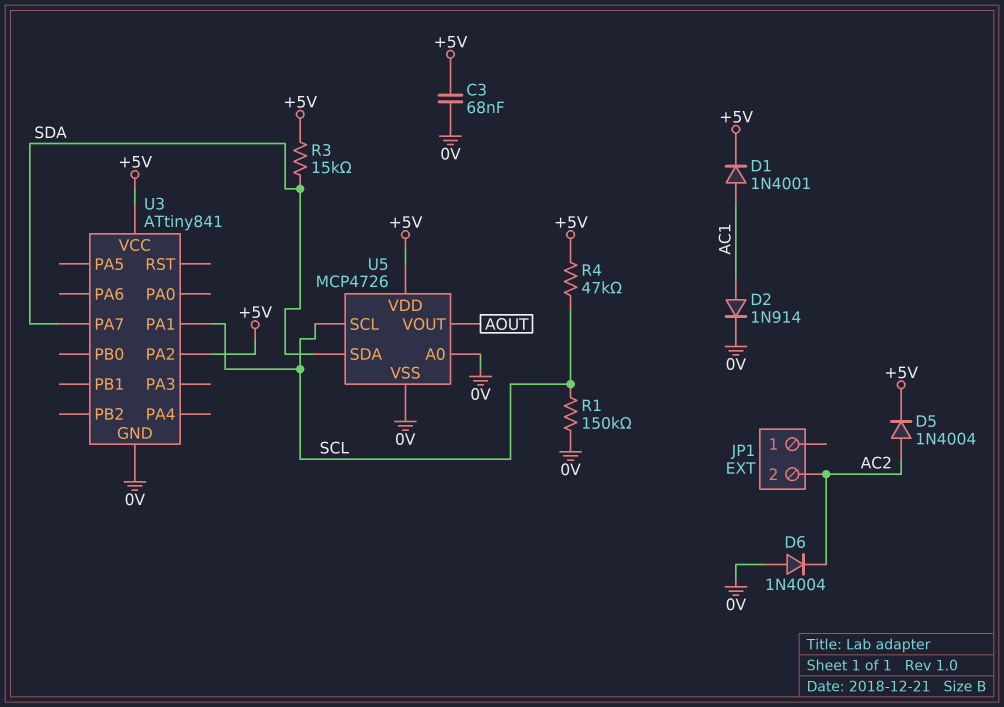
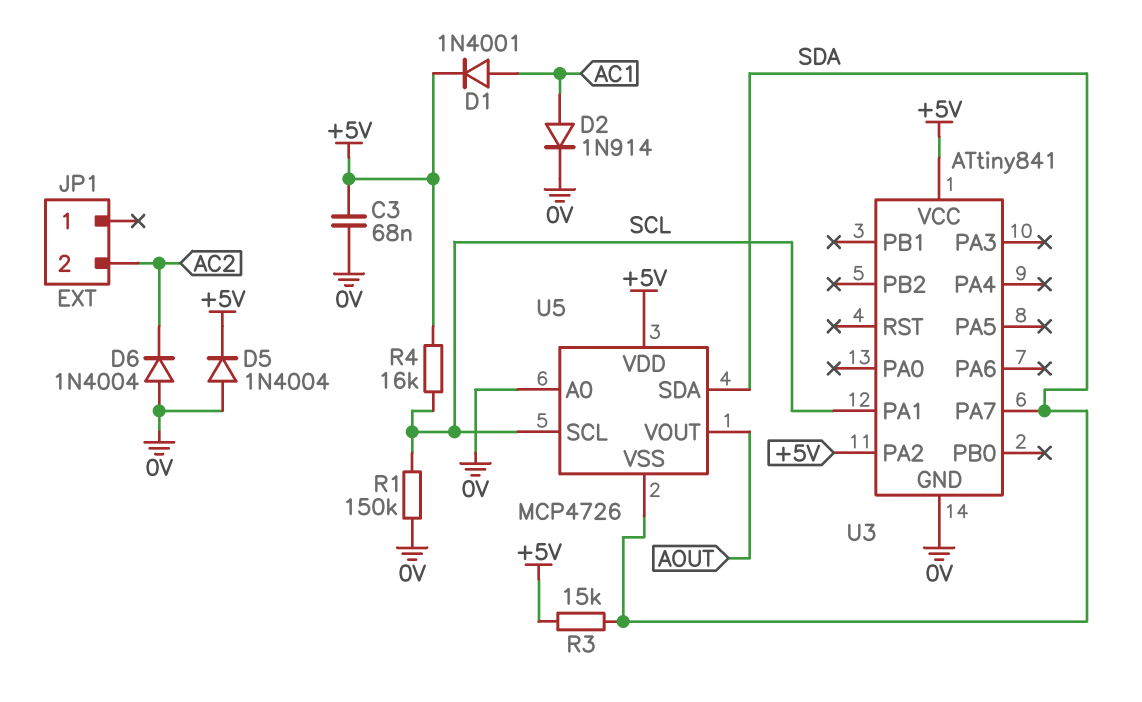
D5: diode 1N4004 (A AC2, K +5V) -> diode 1N4004 (A 0V, K +5V)
R4: 47k (+5V, SCL) -> 16k (+5V, SCL)
U5 pin VSS: 0V -> SDA

